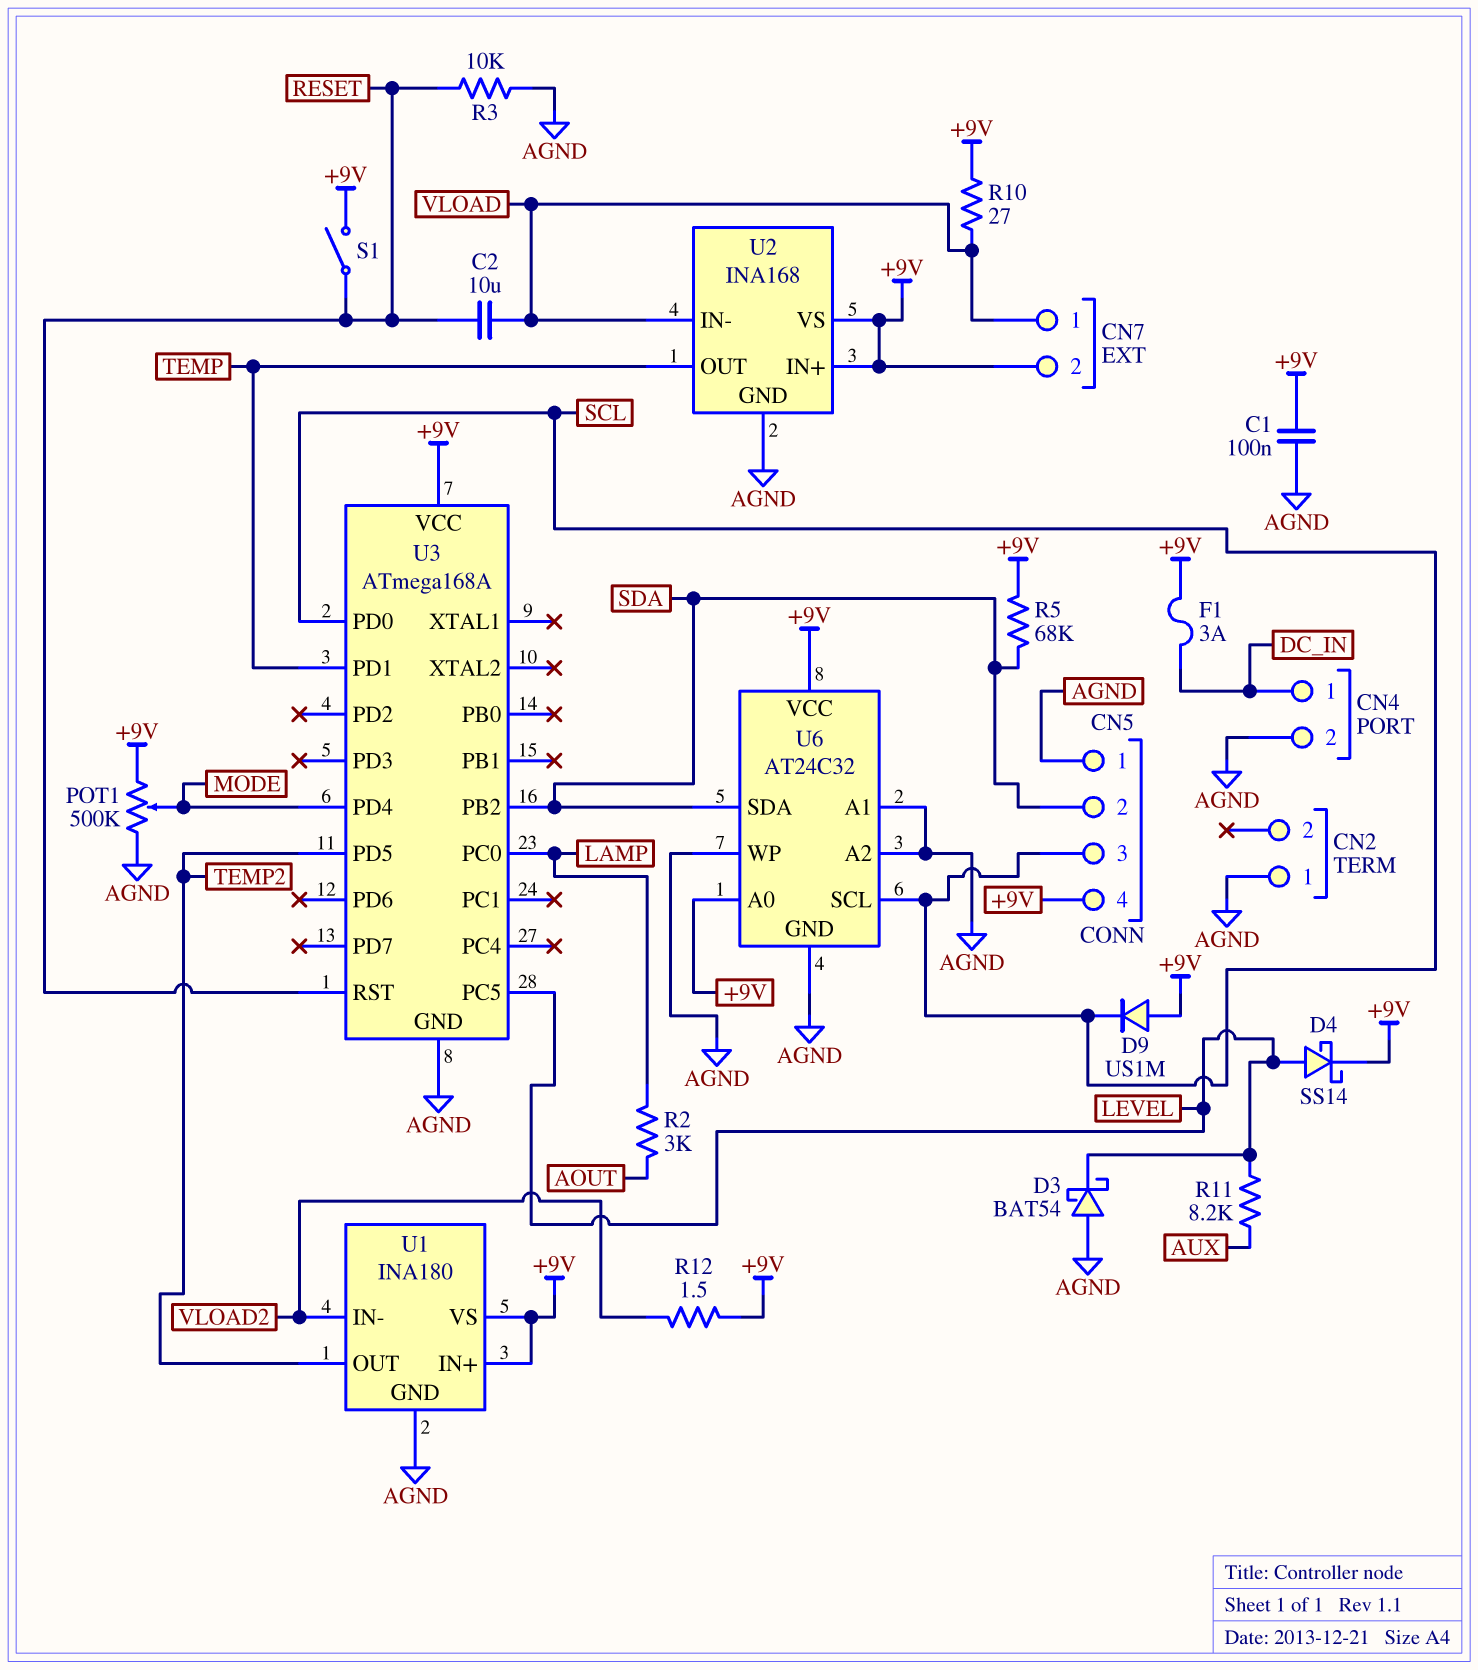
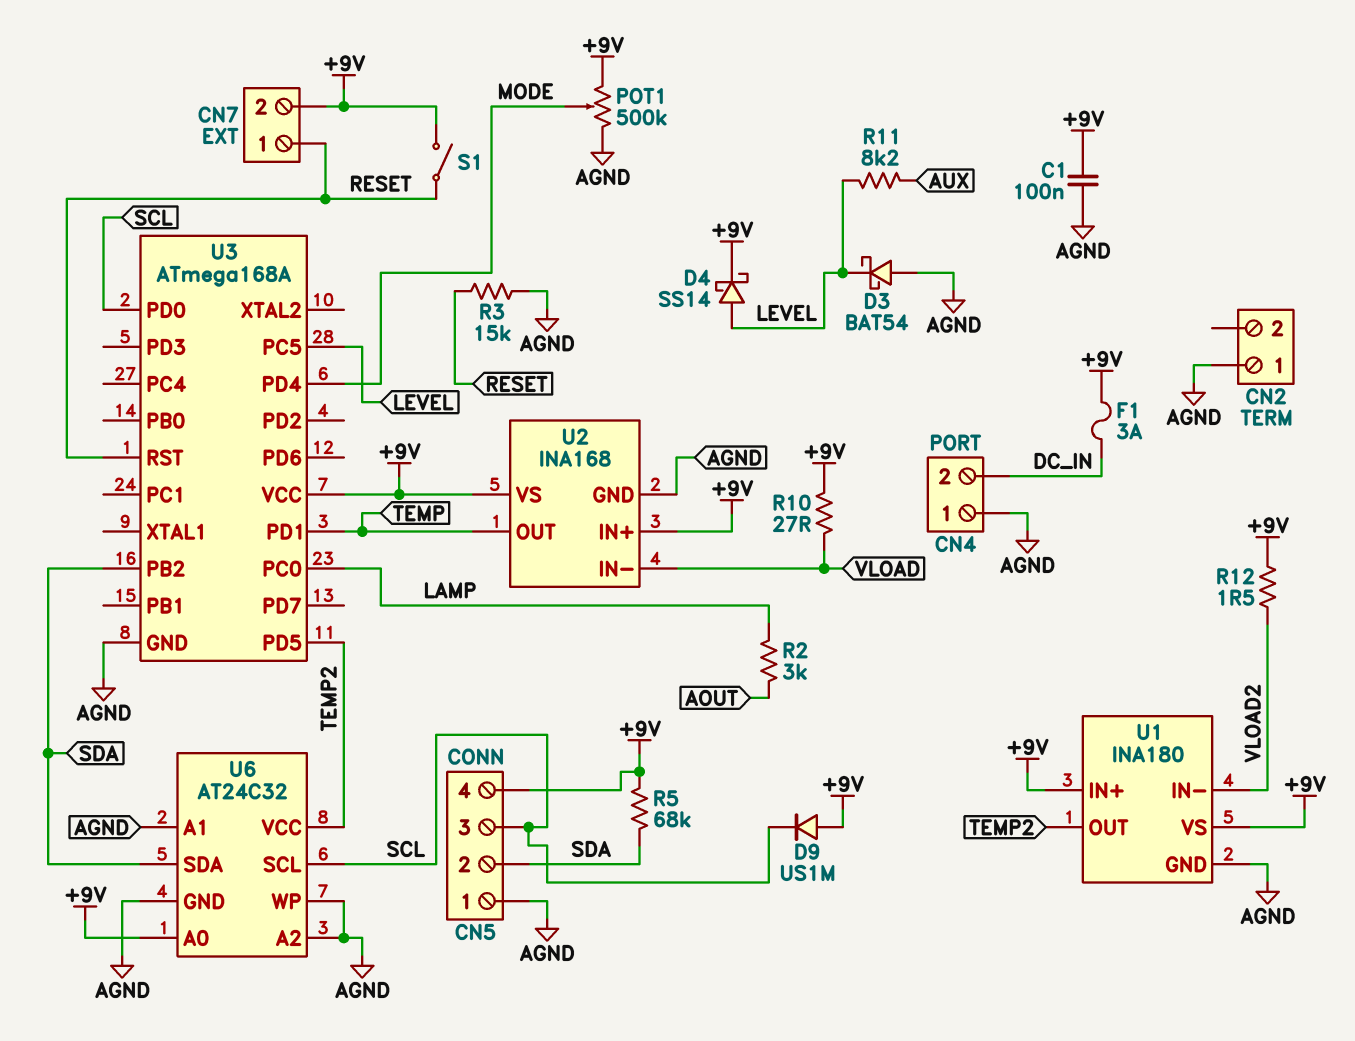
C2: 10uF (RESET, VLOAD) -> none
CN4 pin 1: DC_IN -> AGND
CN4 pin 2: AGND -> DC_IN
CN7 pin 1: VLOAD -> RESET
R3: 10k (AGND, RESET) -> 15k (AGND, RESET)
U6 pin VCC: +9V -> TEMP2

